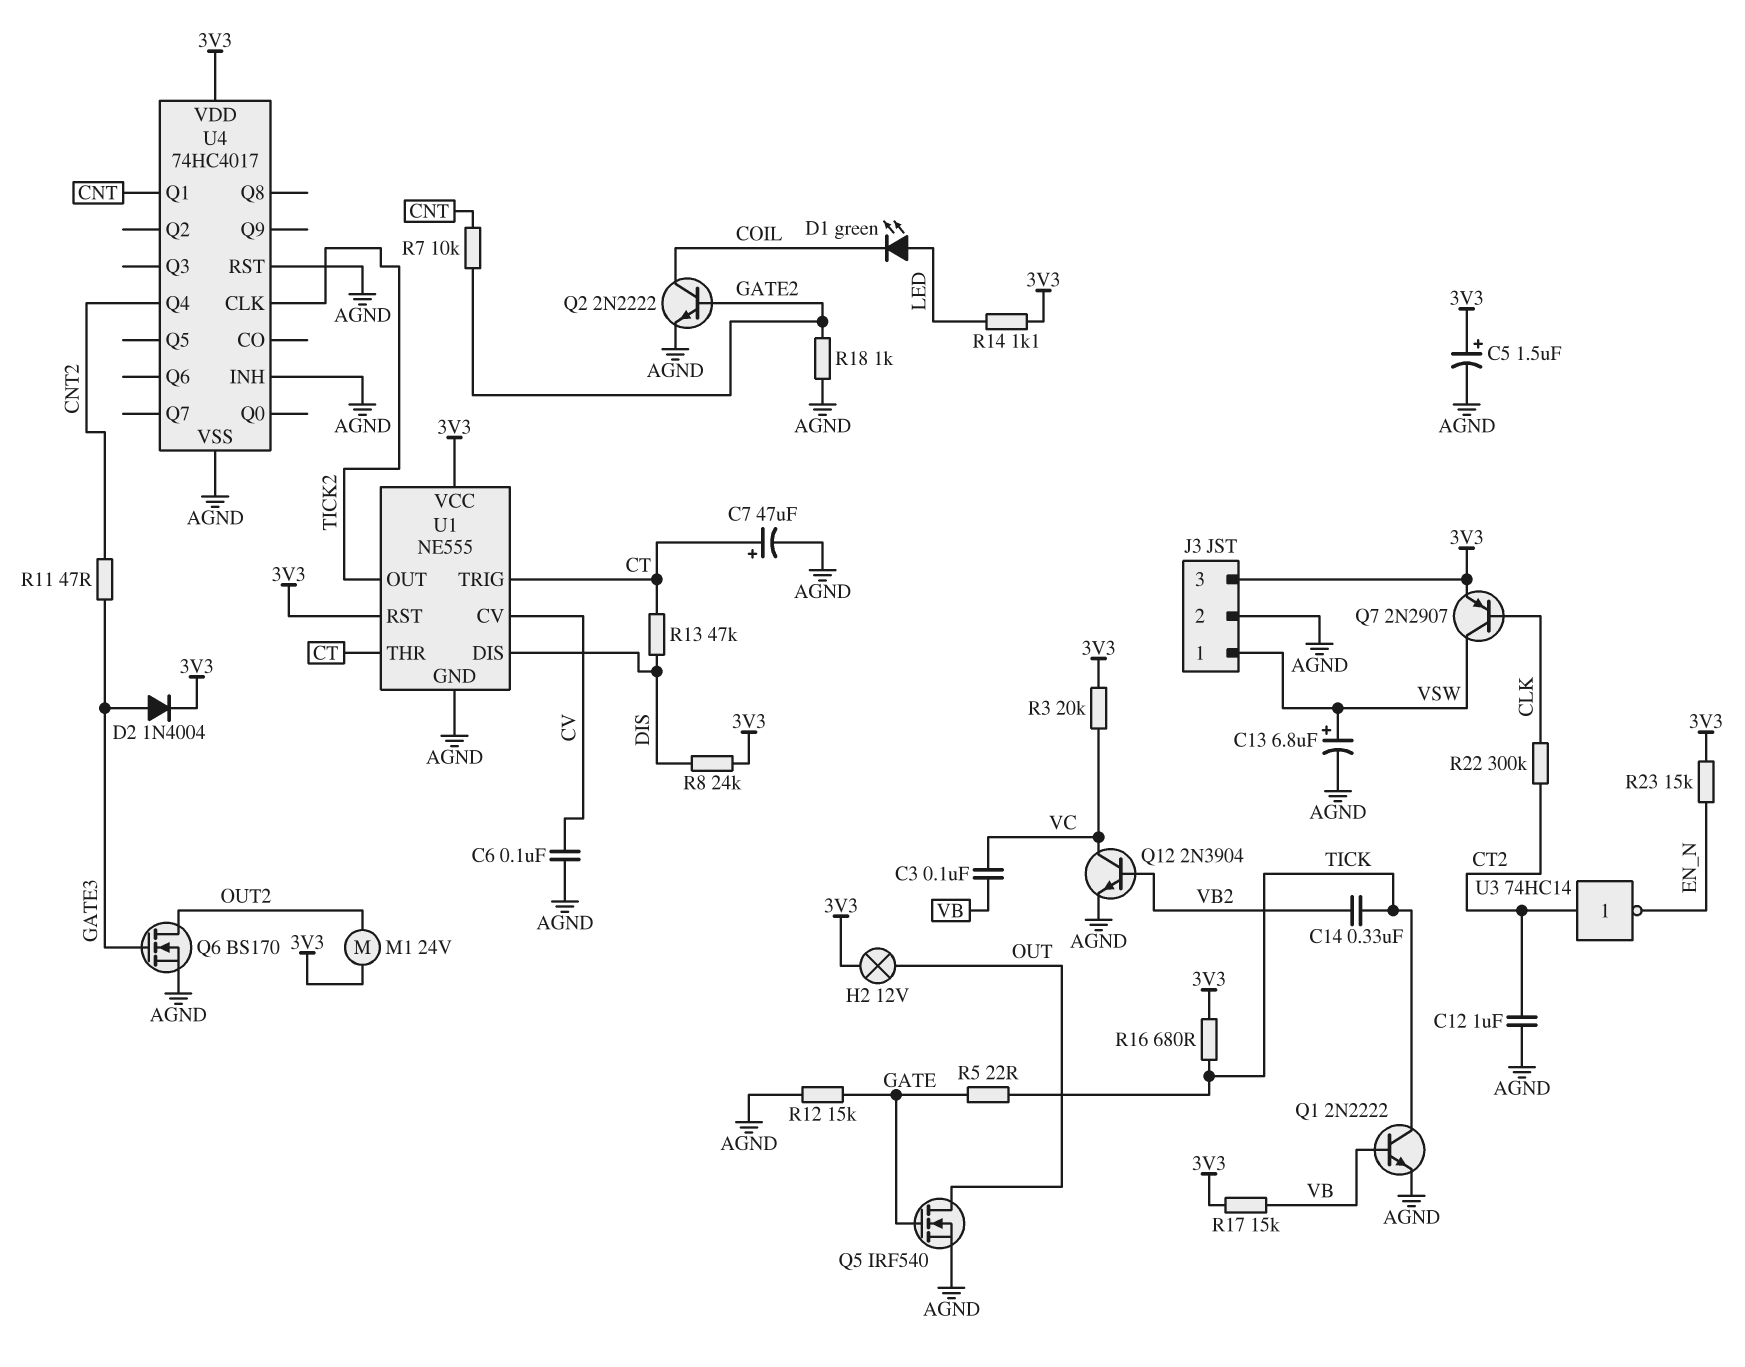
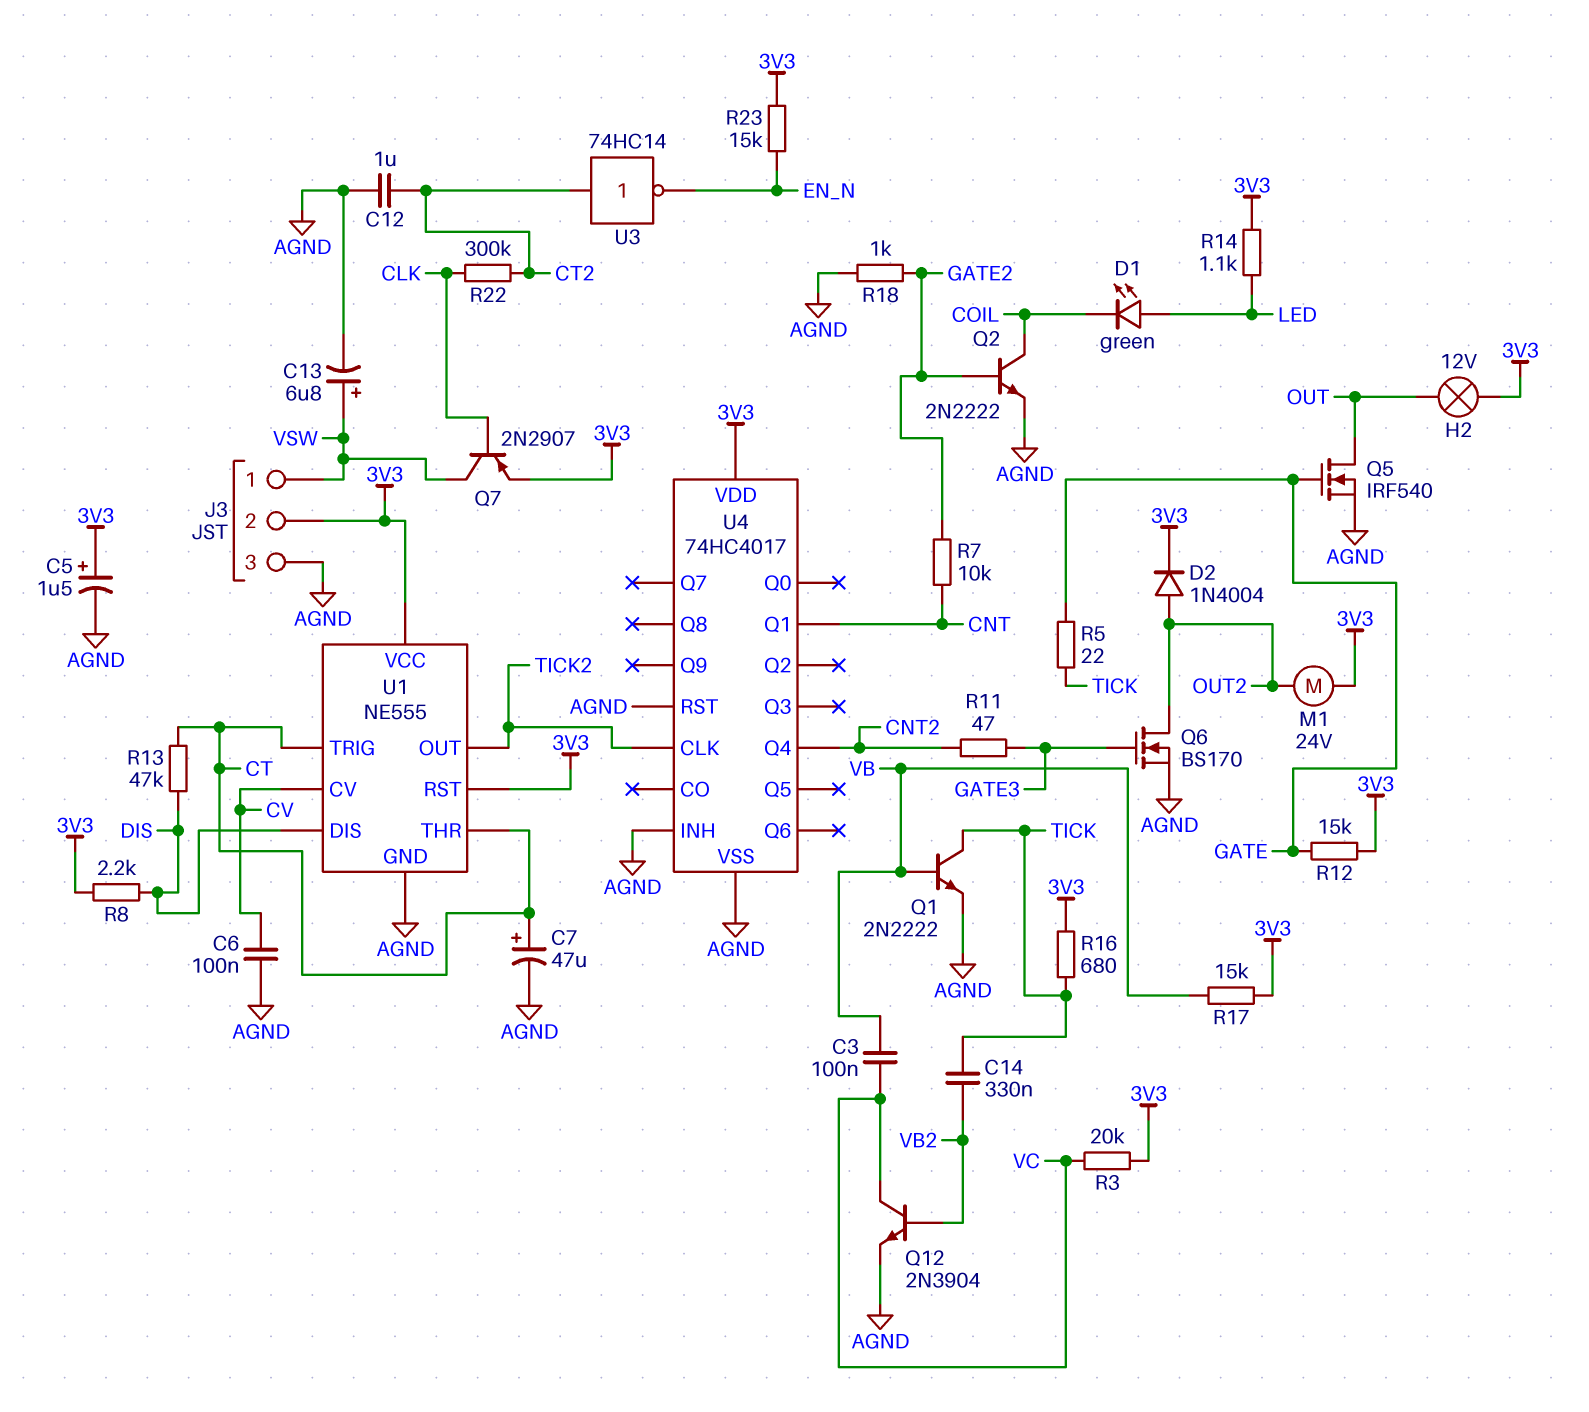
D2: diode 1N4004 (A GATE3, K 3V3) -> diode 1N4004 (A OUT2, K 3V3)
J3 pin 2: AGND -> 3V3
J3 pin 3: 3V3 -> AGND
R8: 24k (3V3, DIS) -> 2.2k (3V3, DIS)
R12: 15k (AGND, GATE) -> 15k (3V3, GATE)

